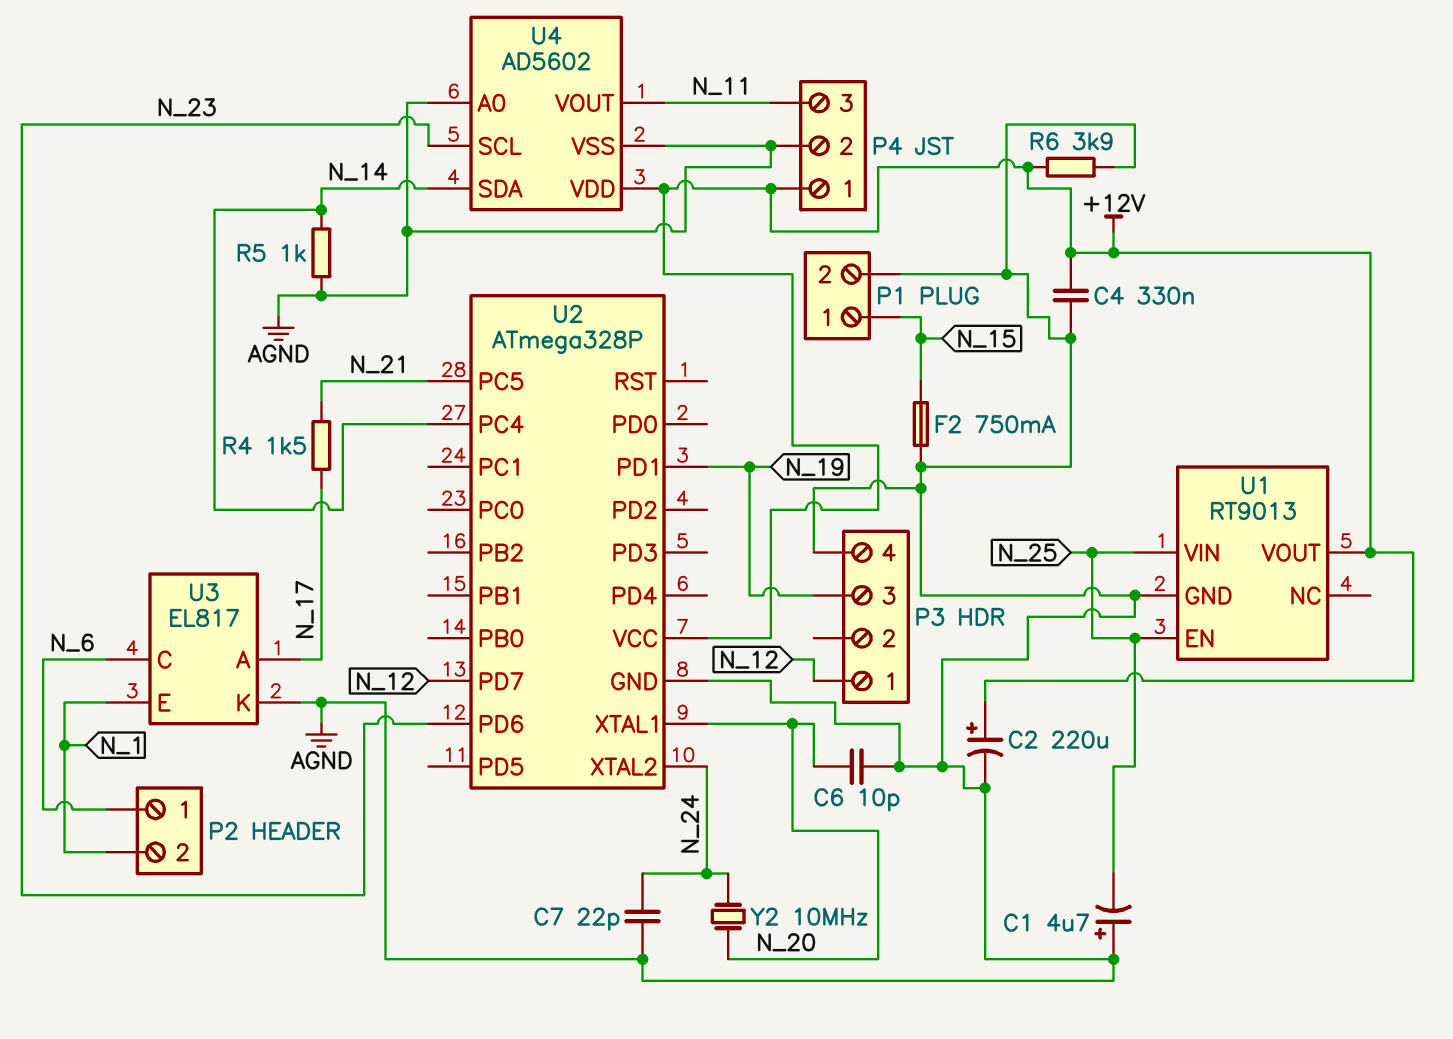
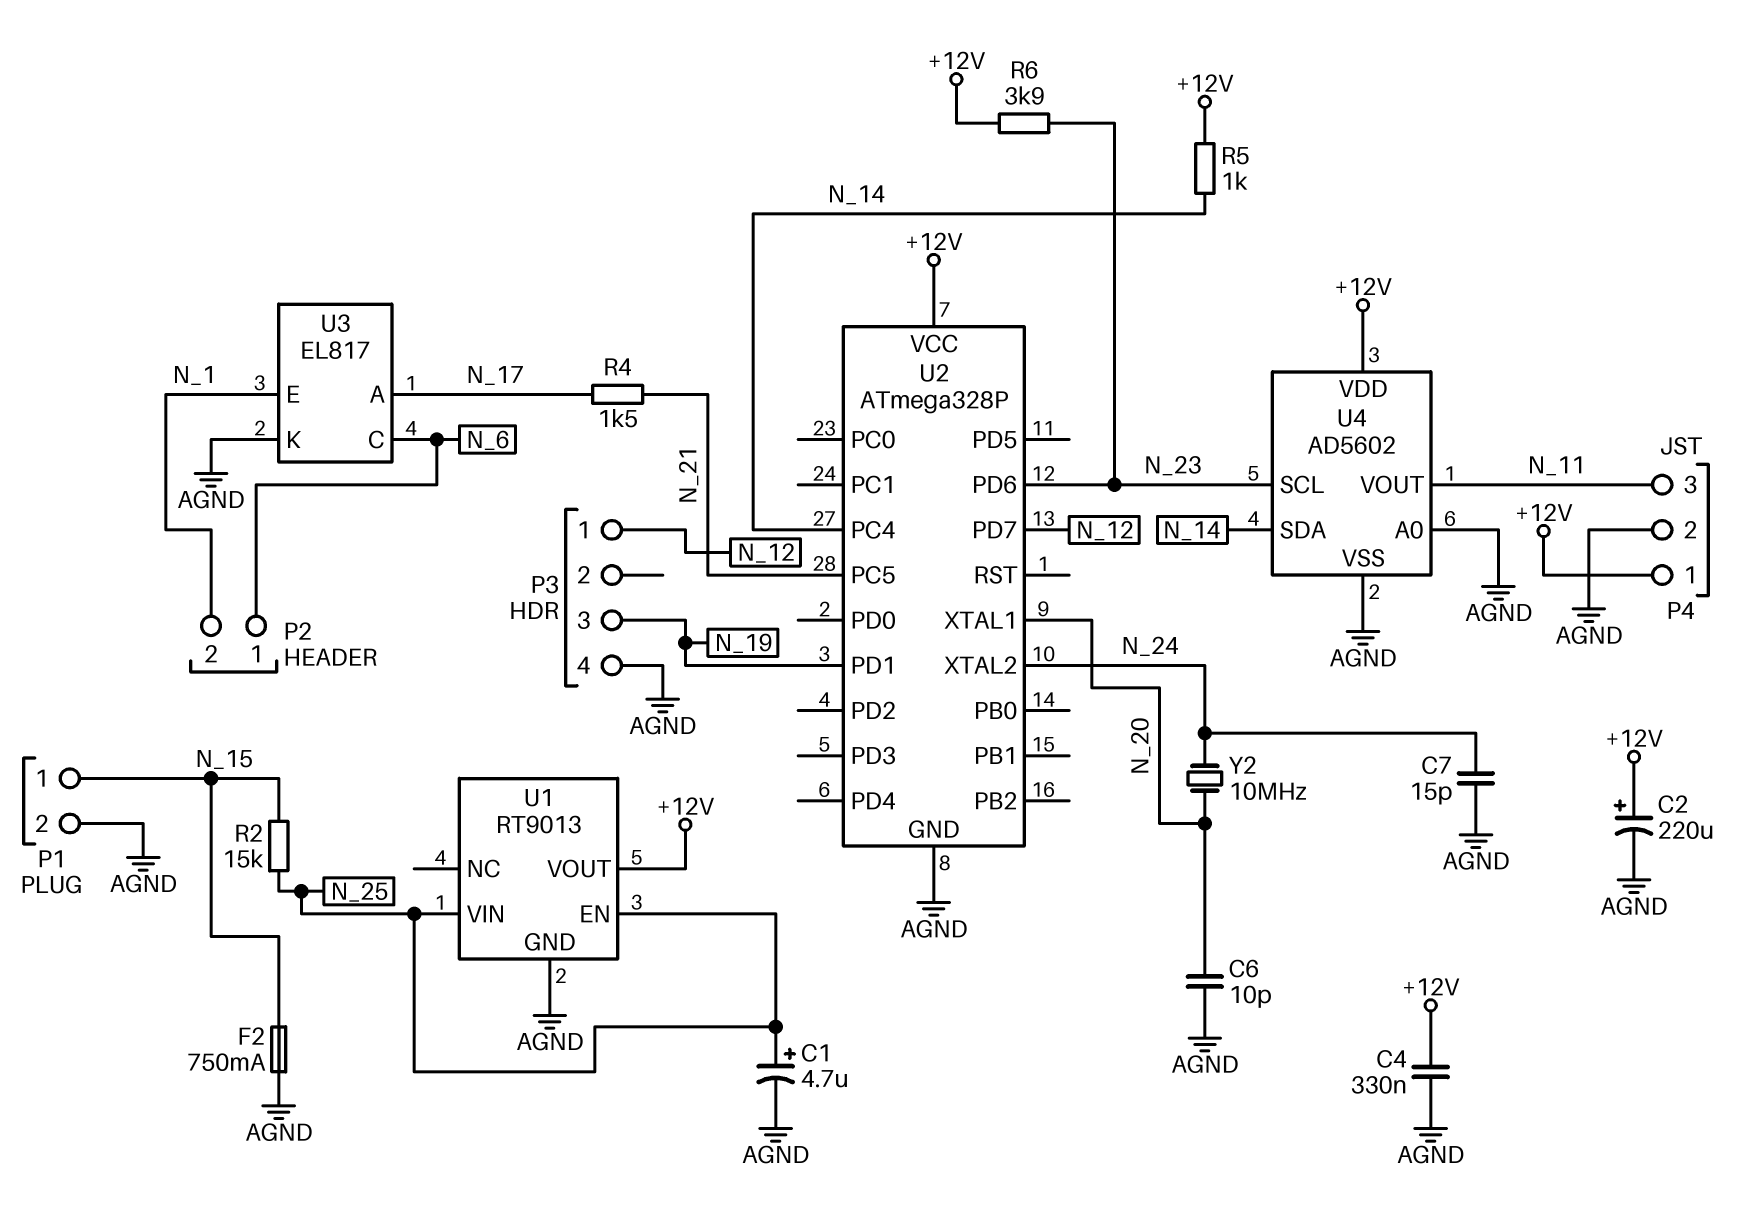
C1: 4.7uF (plus AGND, minus N_25) -> 4.7uF (plus N_25, minus AGND)
C7: 22pF (AGND, N_24) -> 15pF (AGND, N_24)
R2: none -> 15k (N_15, N_25)
R5: 1k (AGND, N_14) -> 1k (+12V, N_14)
R6: 3.9k (+12V, AGND) -> 3.9k (+12V, N_23)

